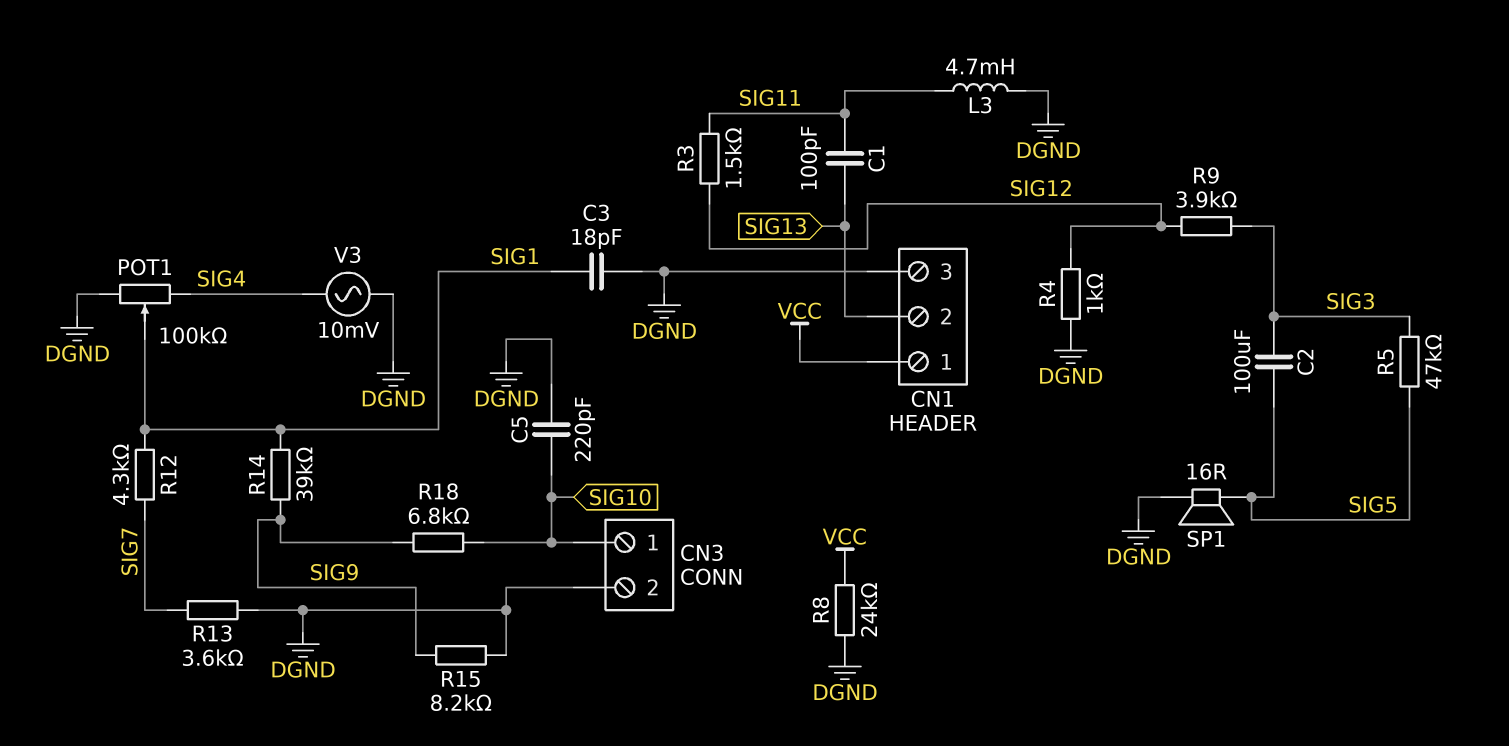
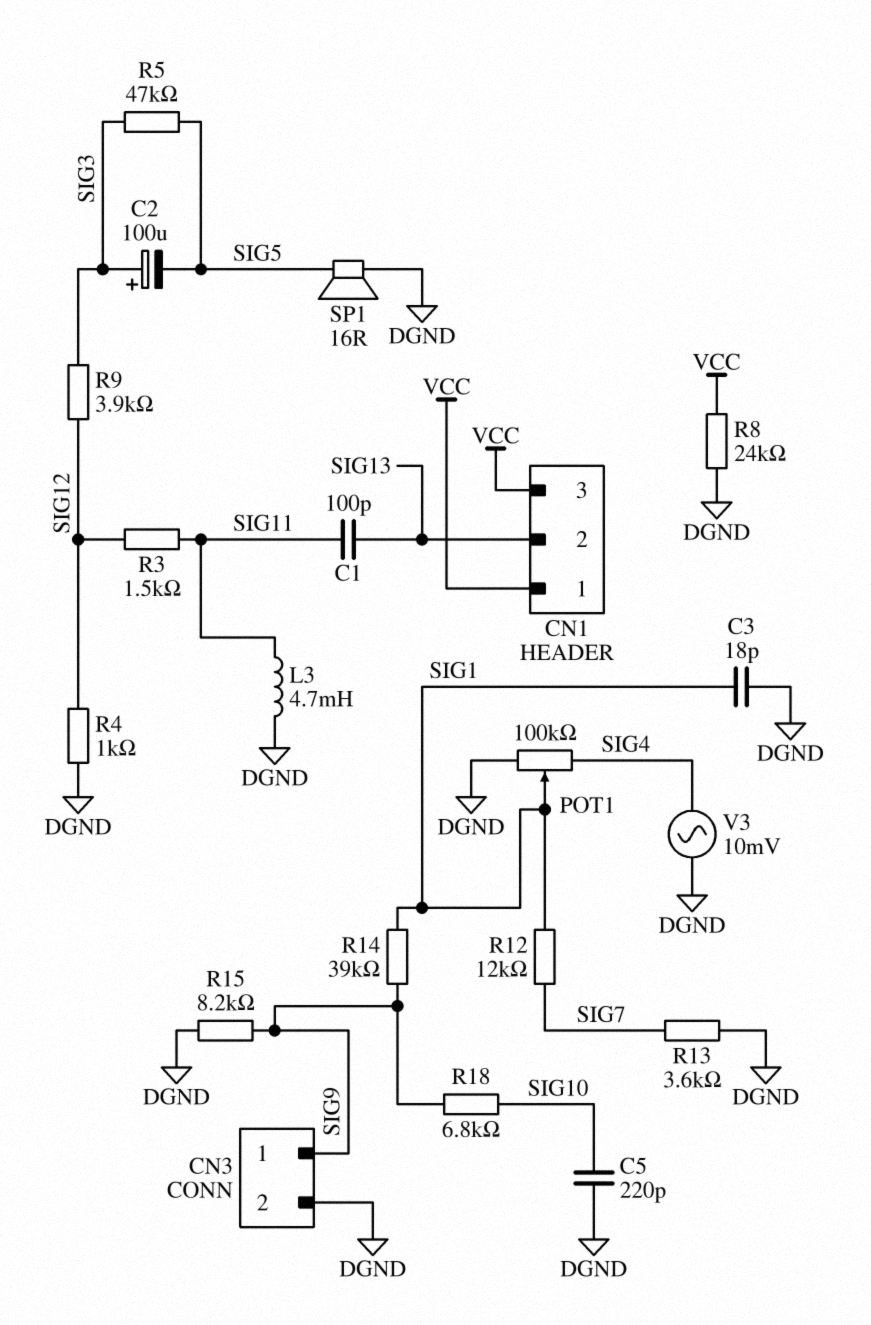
C2: 100uF (SIG3, SIG5) -> 100uF (plus SIG3, minus SIG5)
CN1 pin 3: DGND -> VCC
CN3 pin 1: SIG10 -> SIG9
R12: 4.3k (SIG1, SIG7) -> 12k (SIG1, SIG7)

